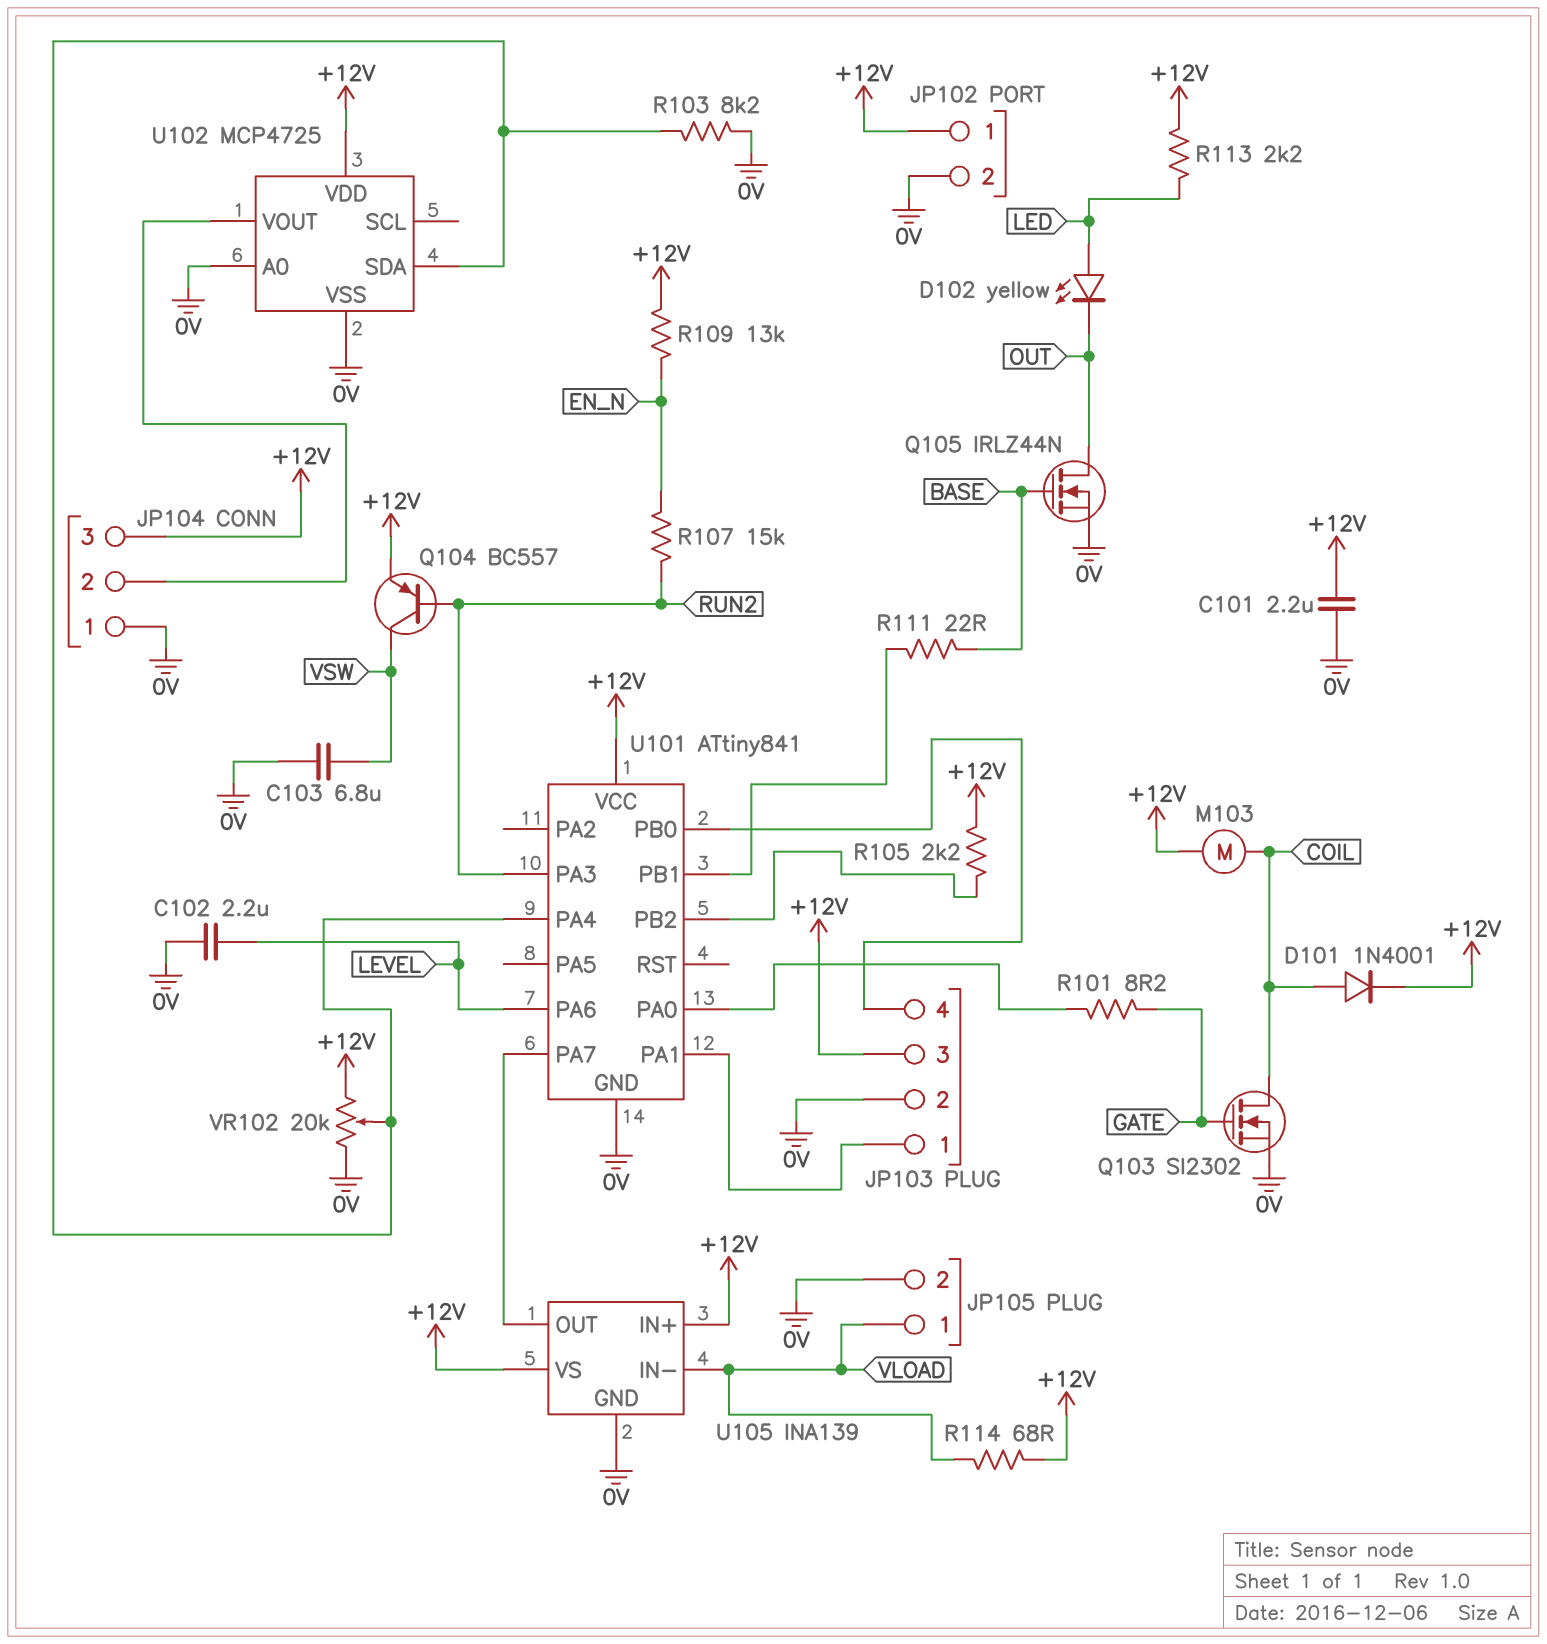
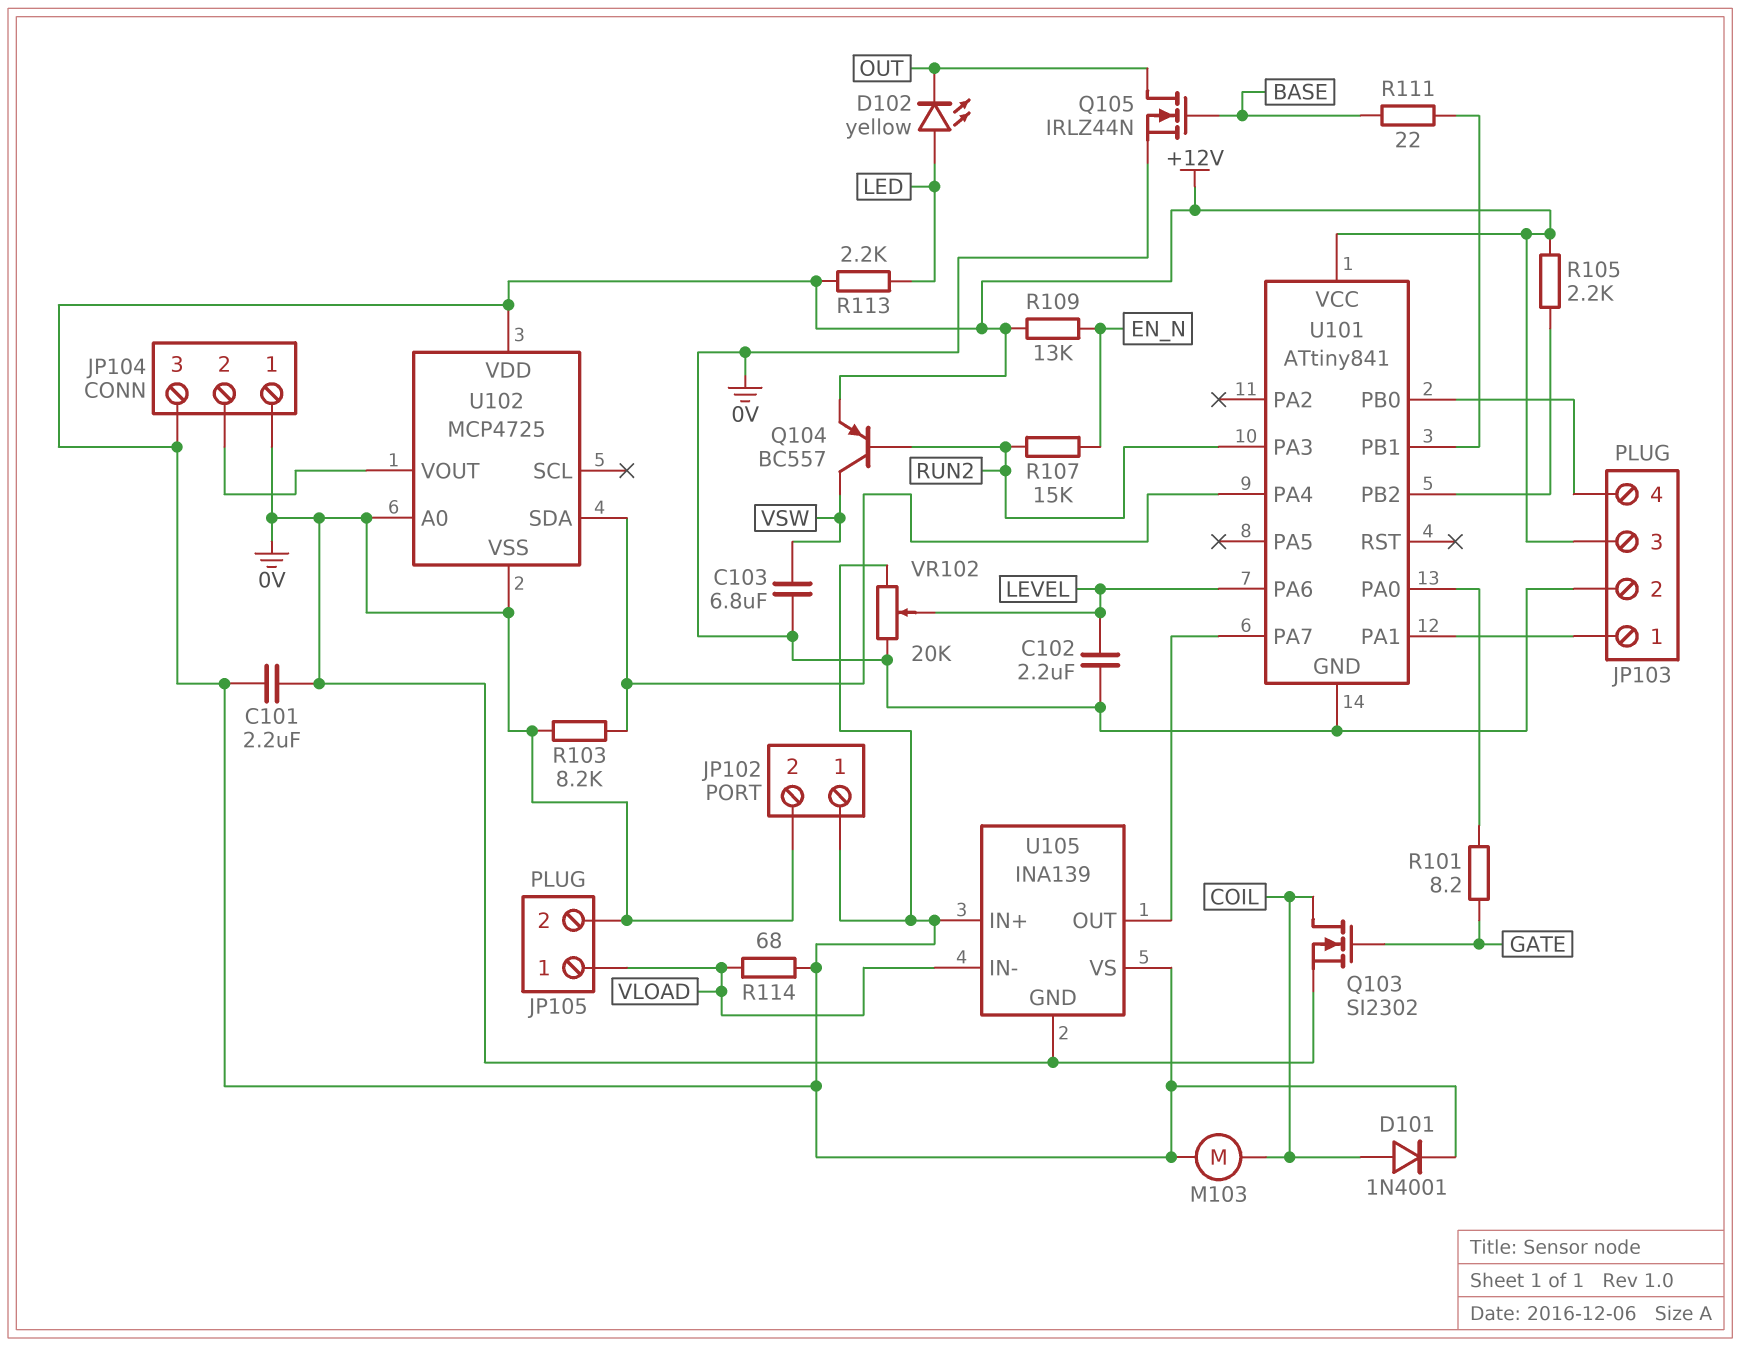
VR102: 20k (+12V, 0V, wiper U101/PA4) -> 20k (+12V, 0V, wiper LEVEL)

